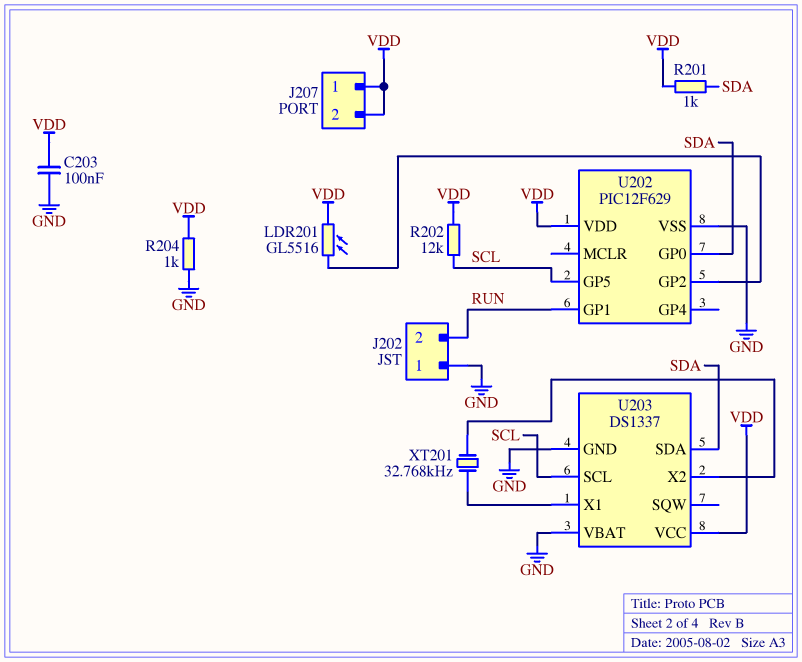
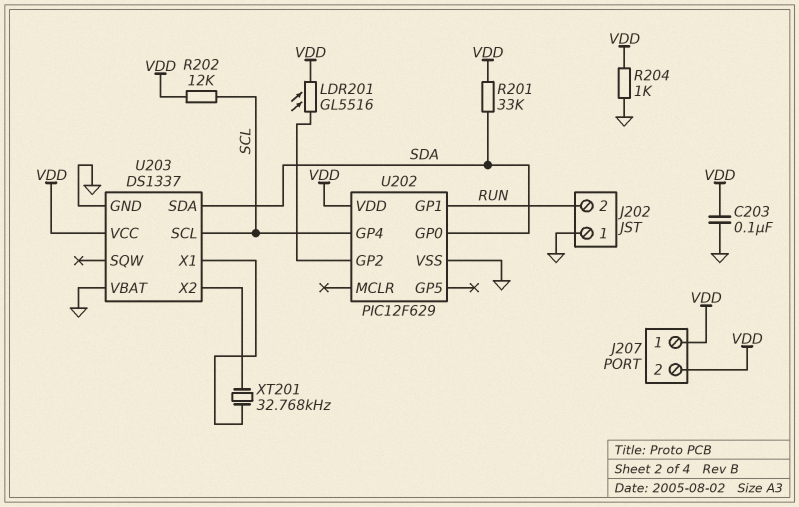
R201: 1k (SDA, VDD) -> 33k (SDA, VDD)
U202 pin GP4: none -> SCL
U202 pin GP5: SCL -> none

